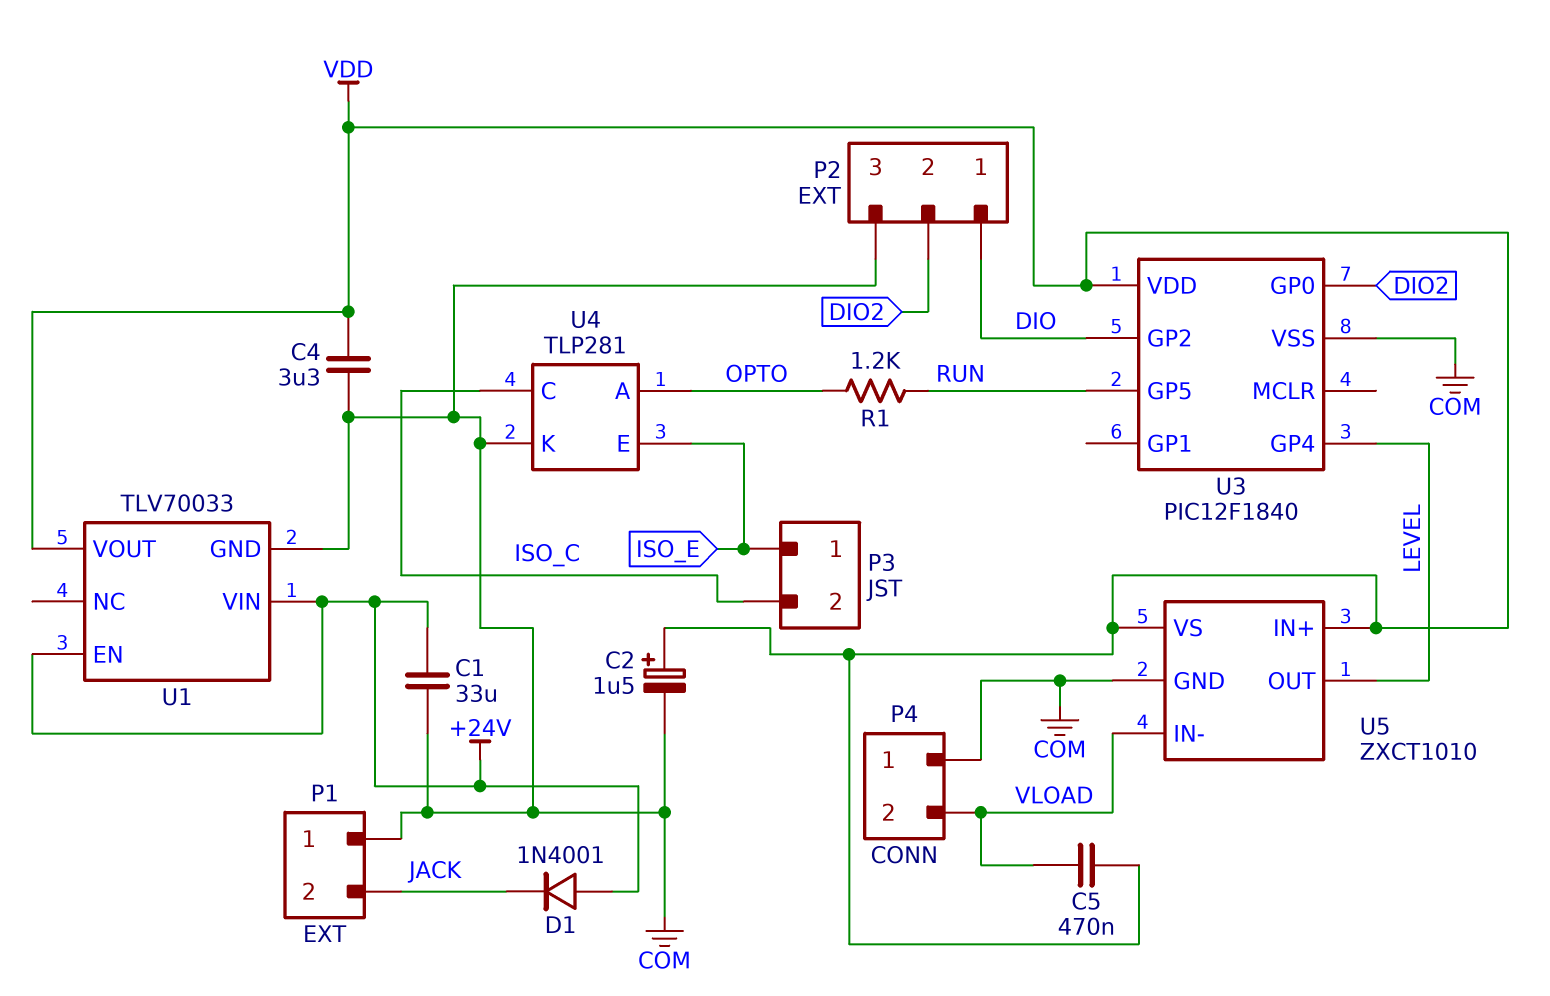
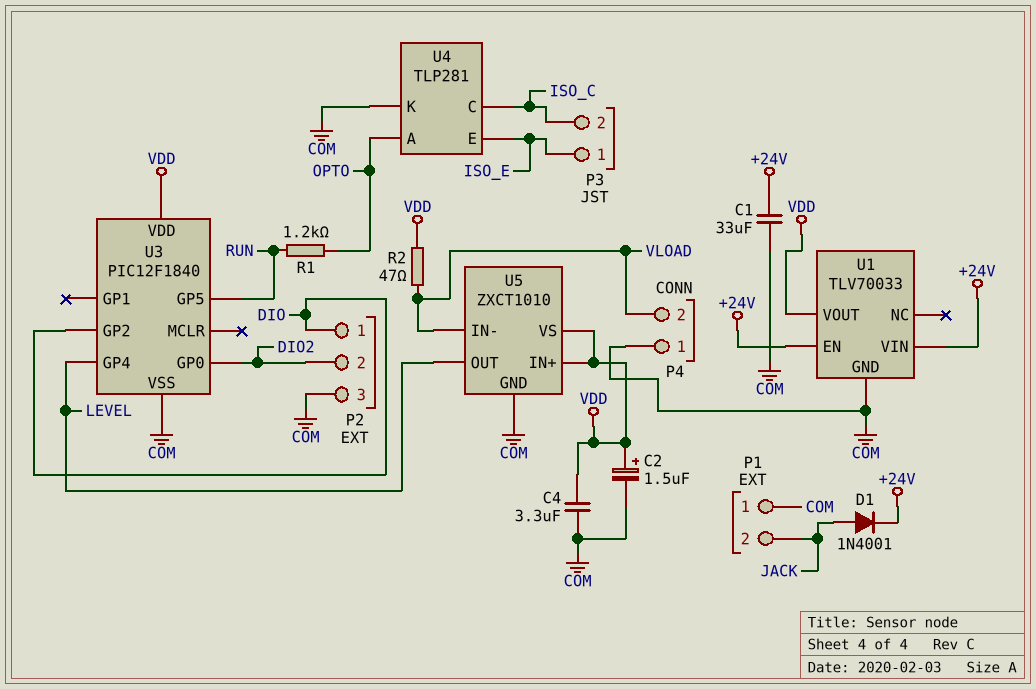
C5: 470nF (VDD, VLOAD) -> none
D1: diode 1N4001 (A +24V, K JACK) -> diode 1N4001 (A JACK, K +24V)
R2: none -> 47 (VDD, VLOAD)

